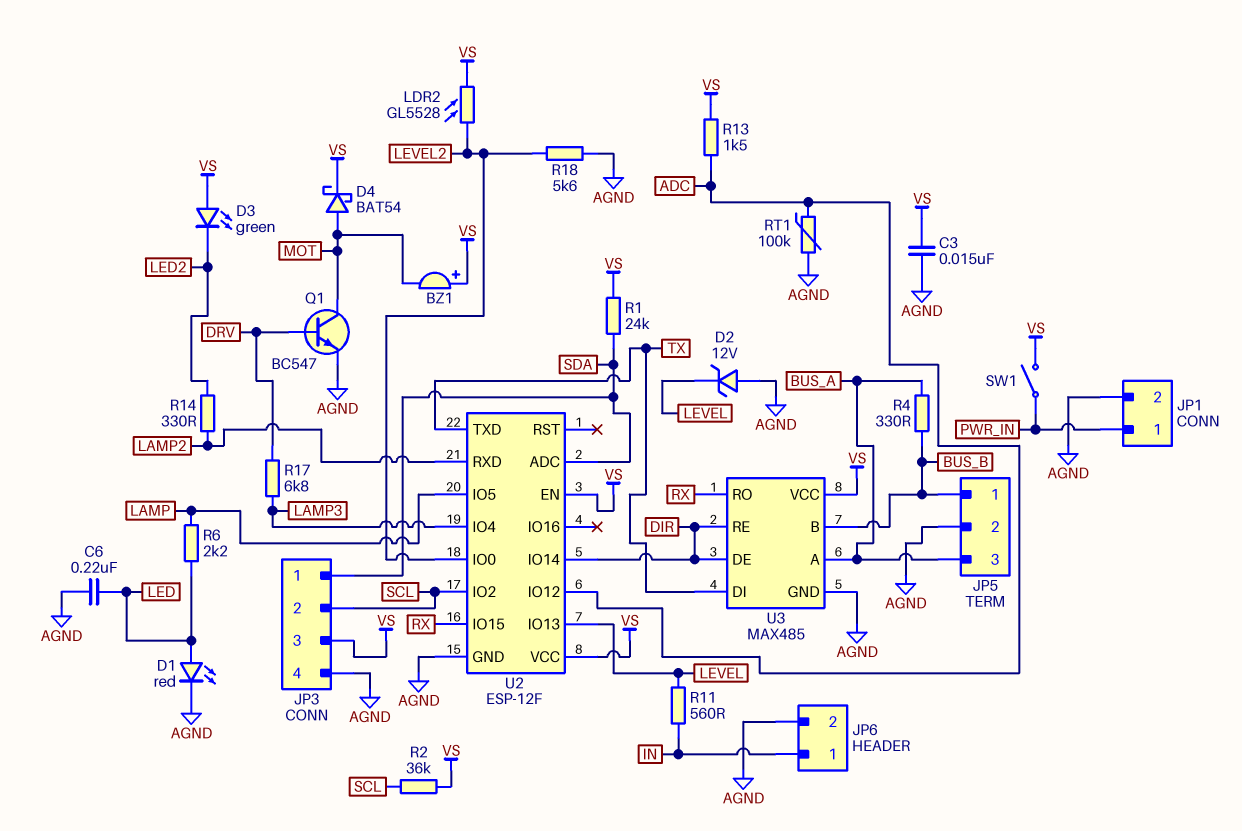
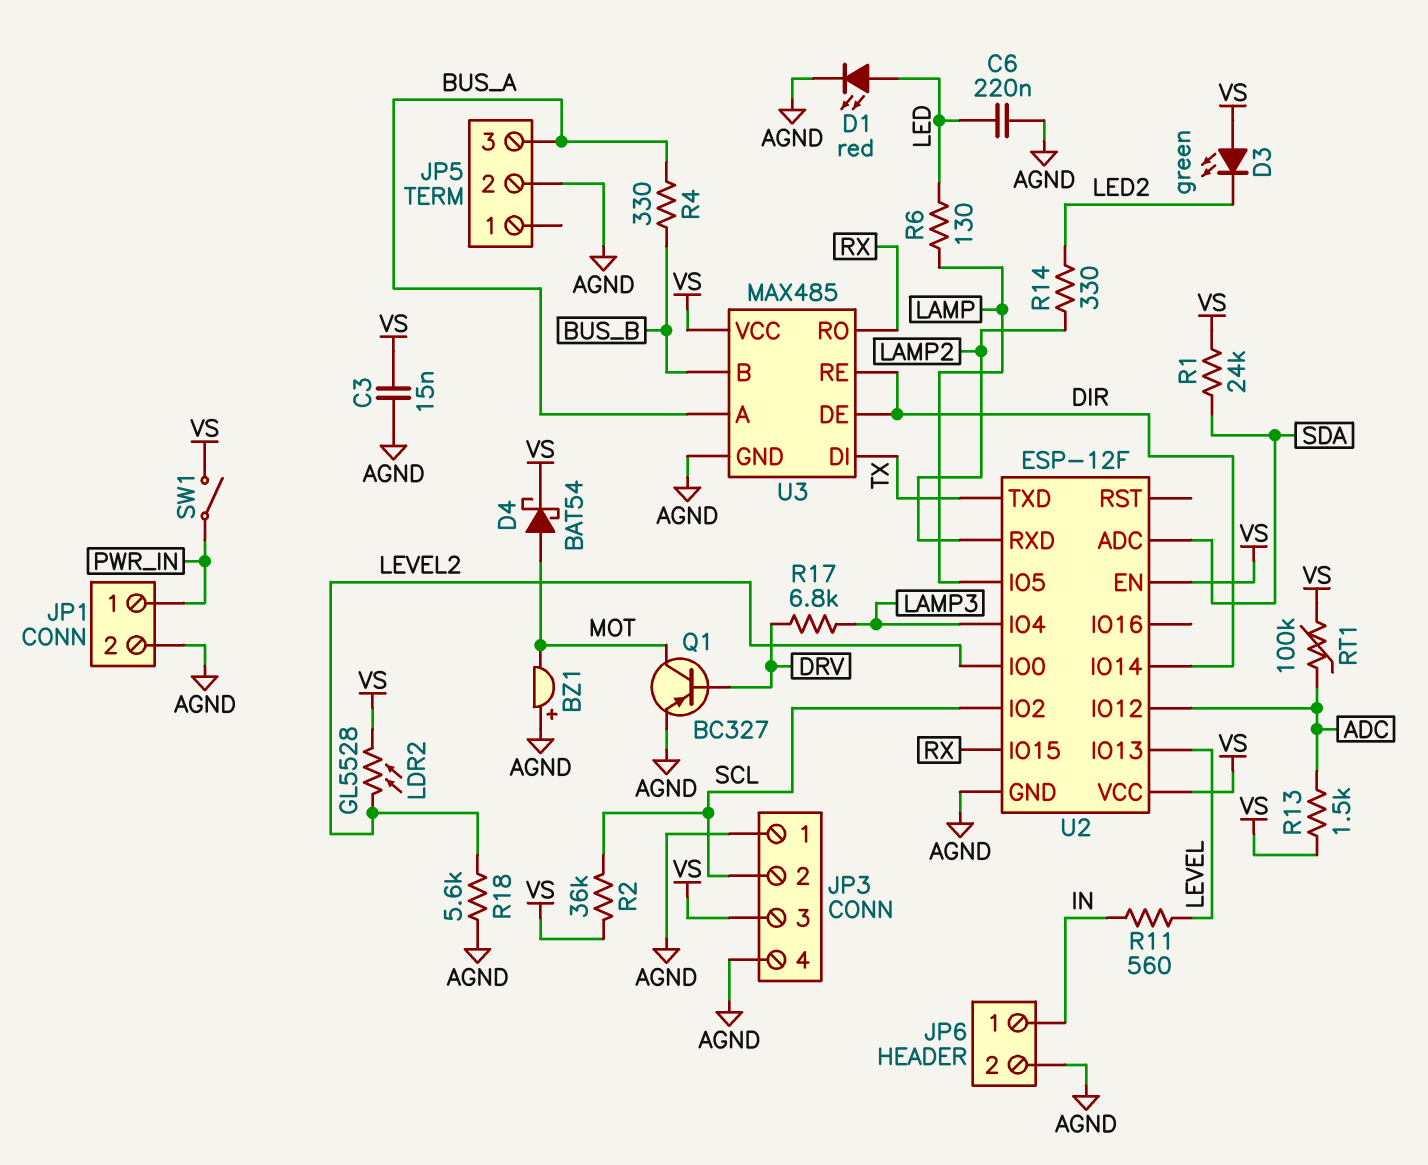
BZ1: buzzer (plus VS, minus MOT) -> buzzer (plus AGND, minus MOT)
D2: zener 12V (A AGND, K LEVEL) -> none
JP3 pin 1: SDA -> AGND
JP5 pin 1: BUS_B -> none
Q1: NPN BC547 (B DRV, C MOT, E AGND) -> PNP BC327 (B DRV, C MOT, E AGND)
R6: 2.2k (LAMP, LED) -> 130 (LAMP, LED)
RT1: 100k (ADC, AGND) -> 100k (ADC, VS)

